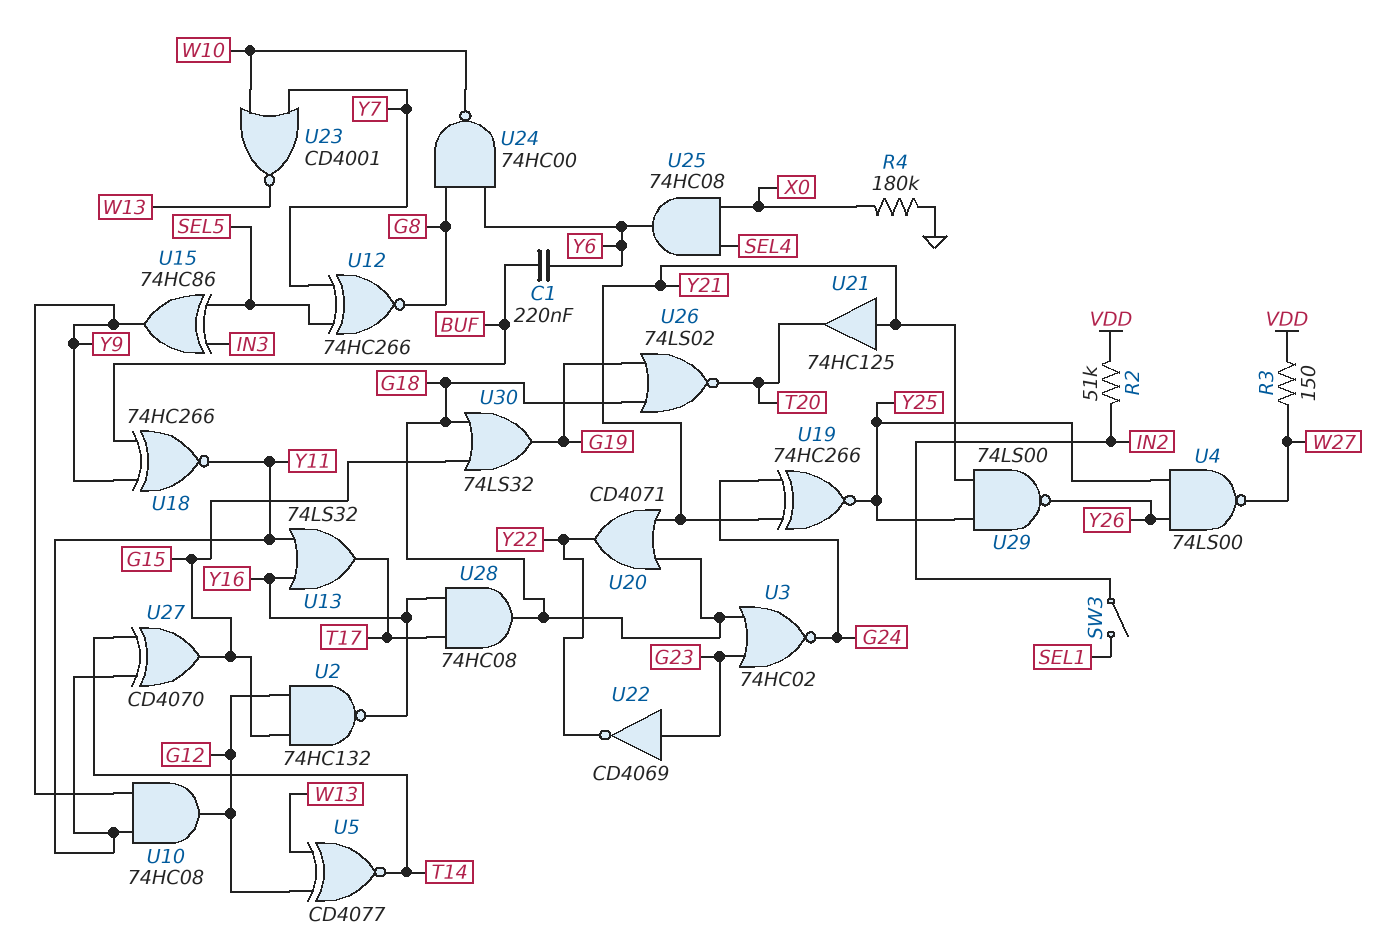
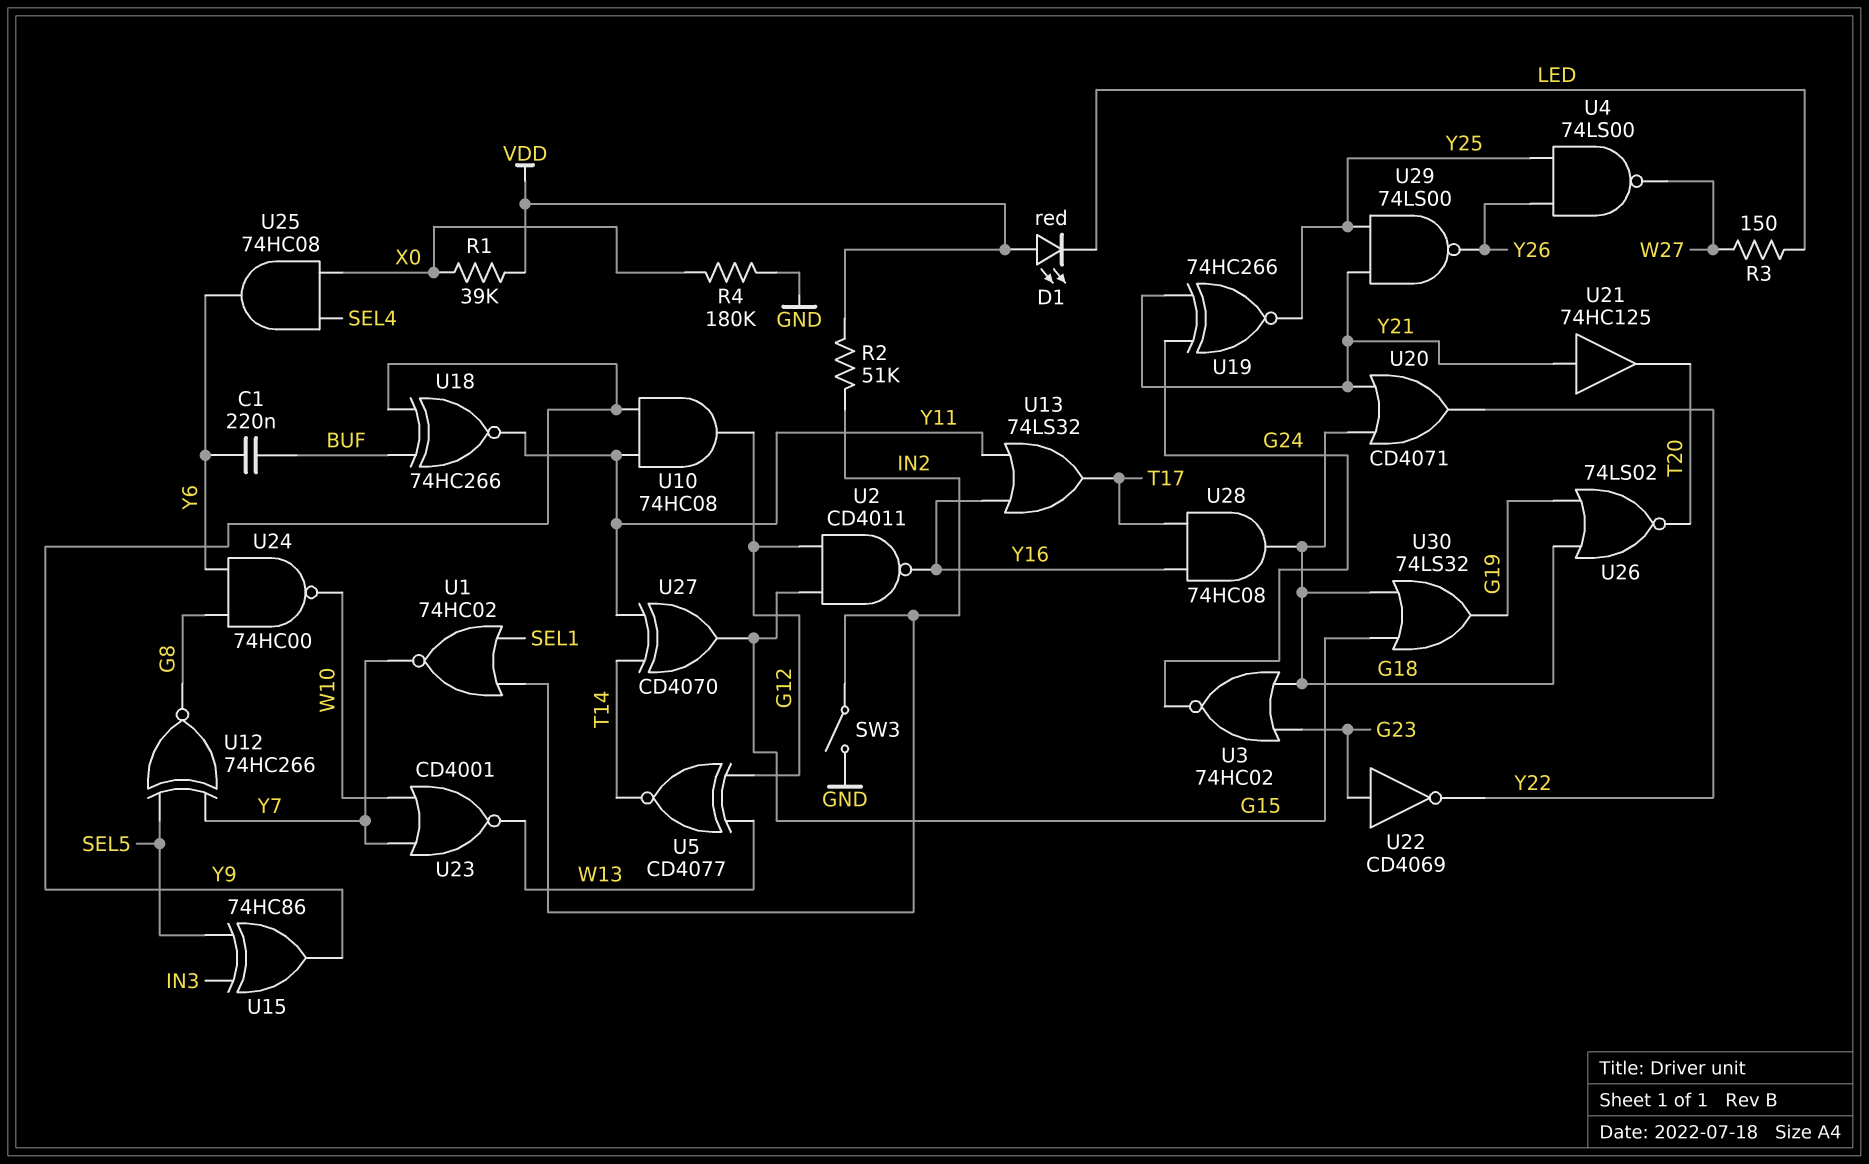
D1: none -> LED red (A VDD, K LED)
R1: none -> 39k (VDD, X0)
R3: 150 (VDD, W27) -> 150 (LED, W27)
SW3: switch (IN2, SEL1) -> switch (GND, IN2)
U1: none -> NOR 74HC02 (in IN2, in SEL1, out Y7)
U2: NAND 74HC132 (in G12, in G15, out Y16) -> NAND CD4011 (in G12, in G15, out Y16)

